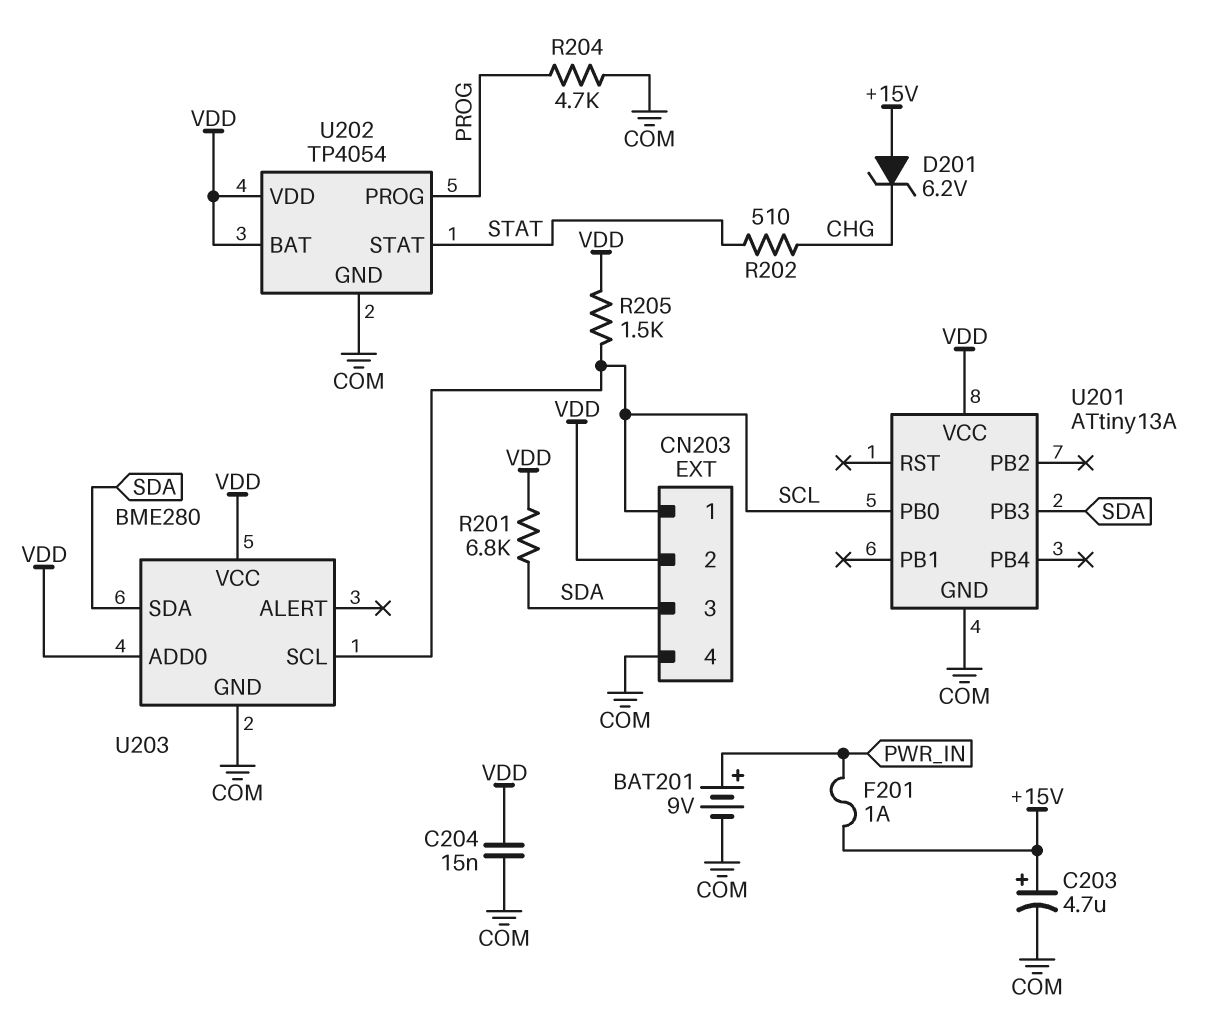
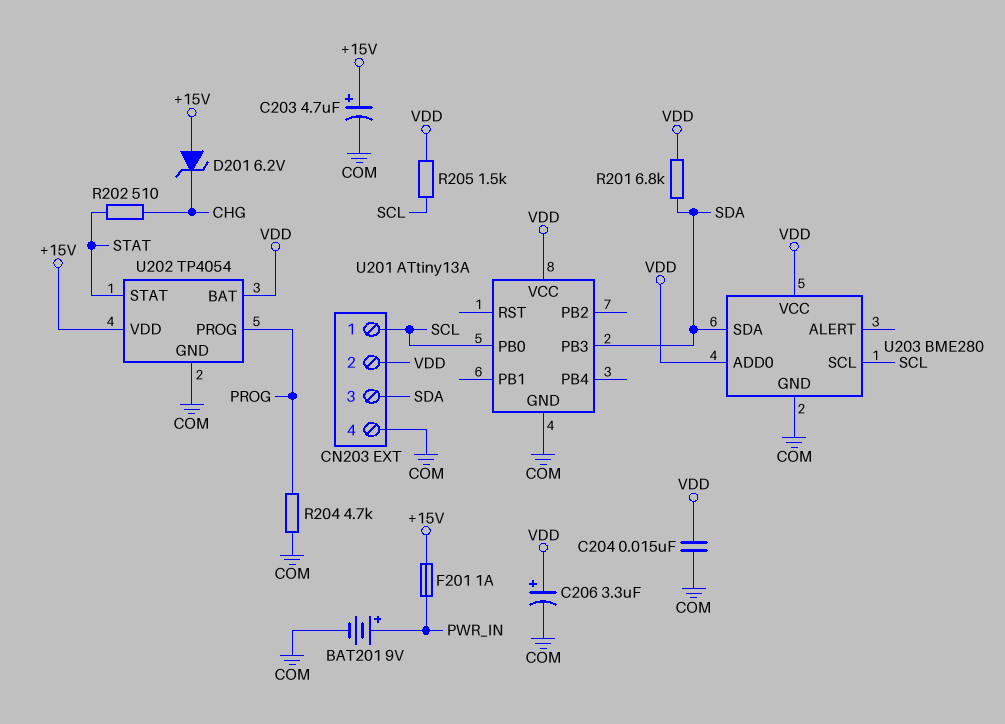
C206: none -> 3.3uF (plus VDD, minus COM)
U202 pin VDD: VDD -> +15V

